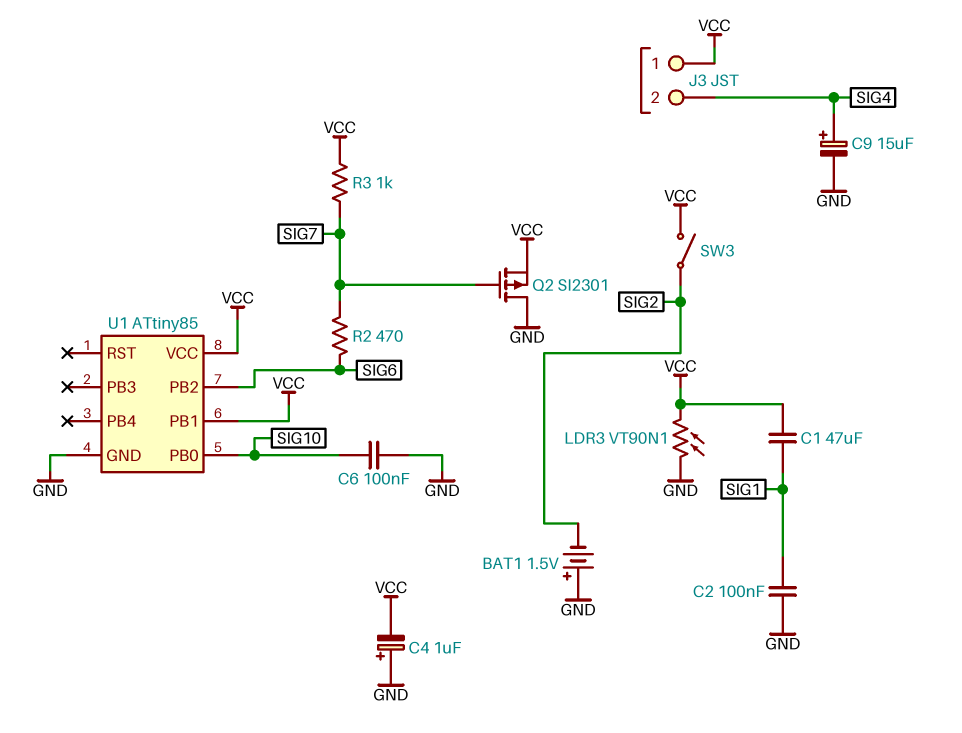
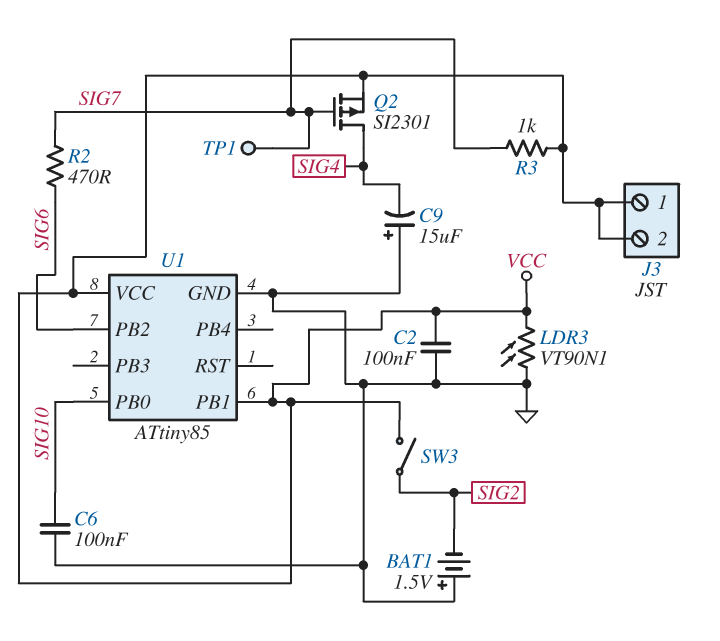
C1: 47uF (SIG1, VCC) -> none
C2: 100nF (GND, SIG1) -> 100nF (GND, VCC)
C4: 1uF (plus GND, minus VCC) -> none
C9: 15uF (plus SIG4, minus GND) -> 15uF (plus GND, minus SIG4)
J3 pin 2: SIG4 -> VCC
Q2: PMOS SI2301 (G SIG7, D GND, S VCC) -> PMOS SI2301 (G SIG7, D SIG4, S VCC)
TP1: none -> test point (SIG7)

